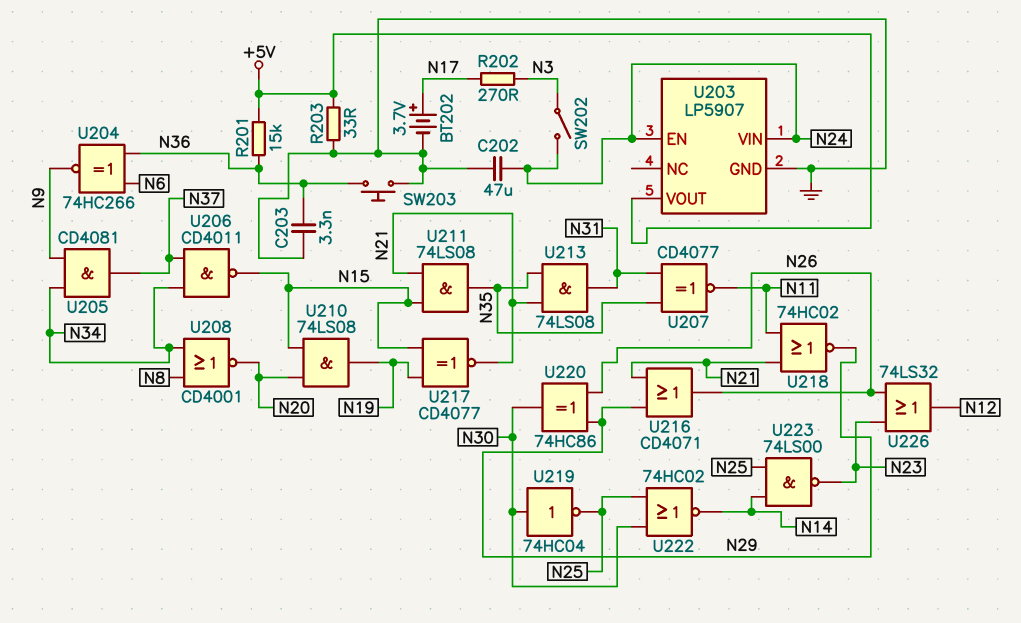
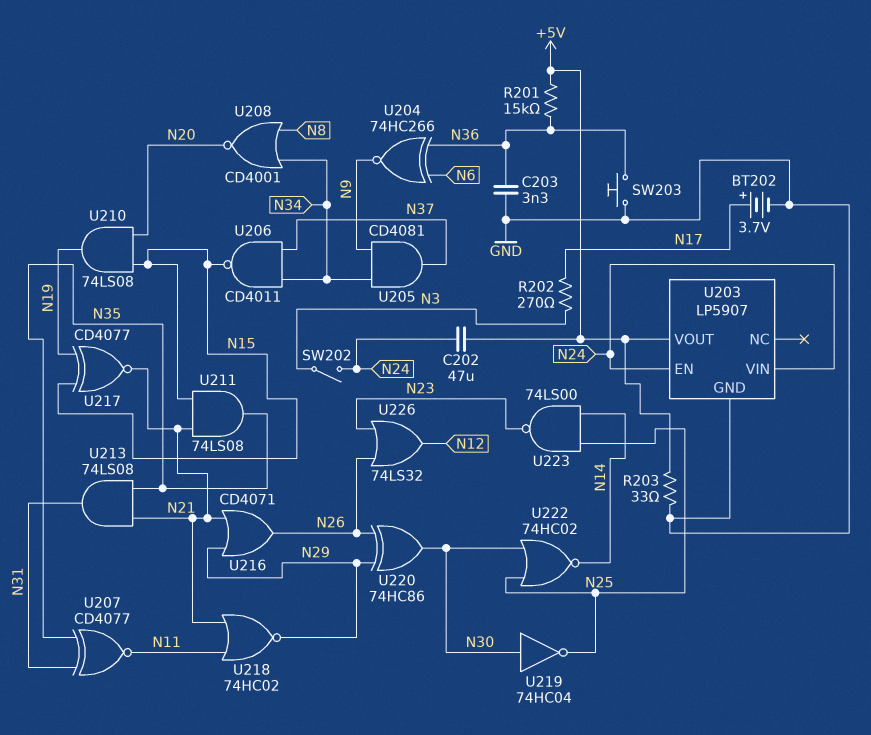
C202: 47uF (GND, N24) -> 47uF (+5V, N24)

